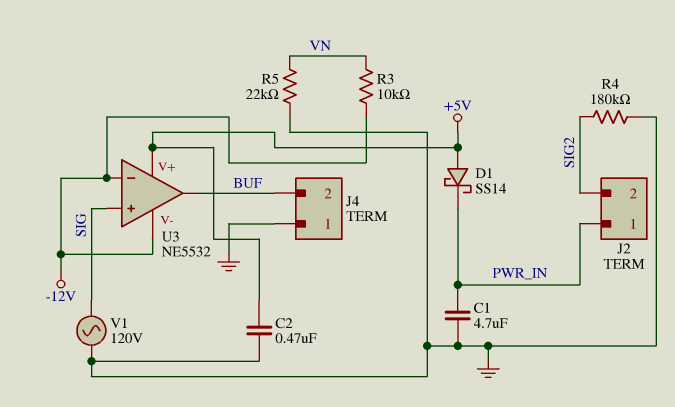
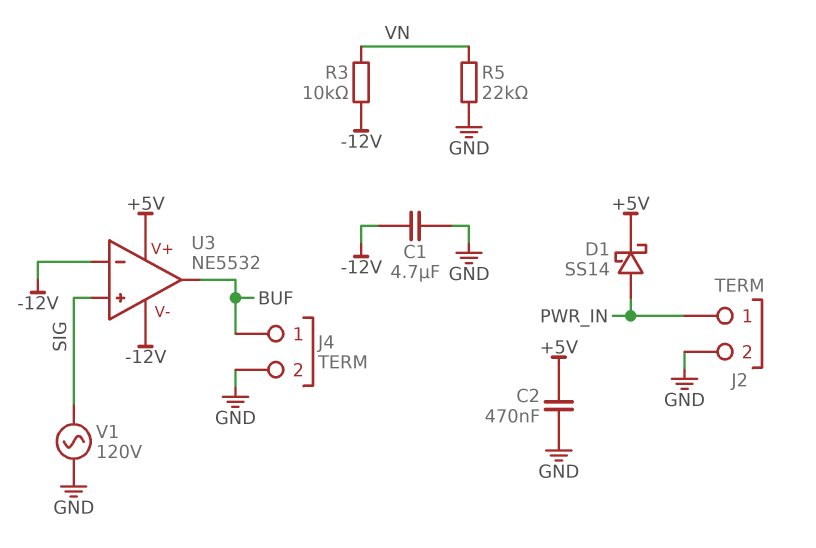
C1: 4.7uF (GND, PWR_IN) -> 4.7uF (-12V, GND)
D1: schottky SS14 (A +5V, K PWR_IN) -> schottky SS14 (A PWR_IN, K +5V)
J2 pin 2: SIG2 -> GND
J4 pin 1: GND -> BUF
J4 pin 2: BUF -> GND
R4: 180k (GND, SIG2) -> none

